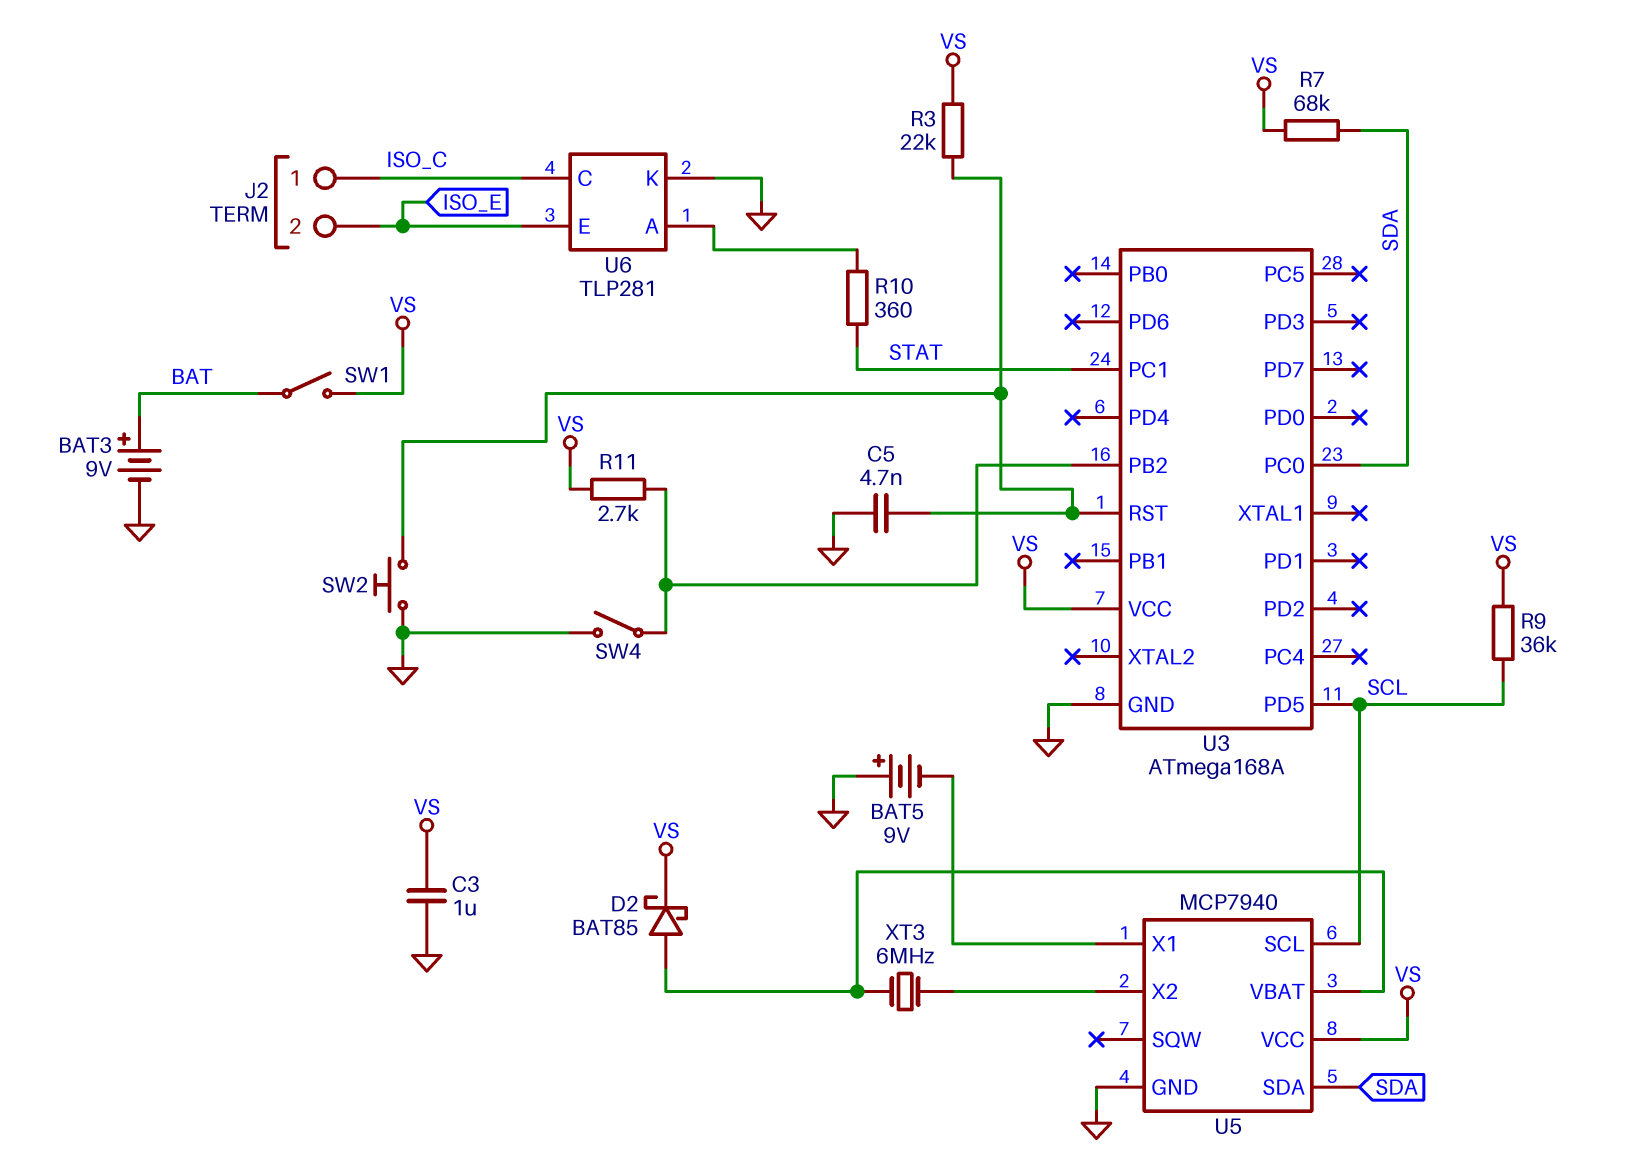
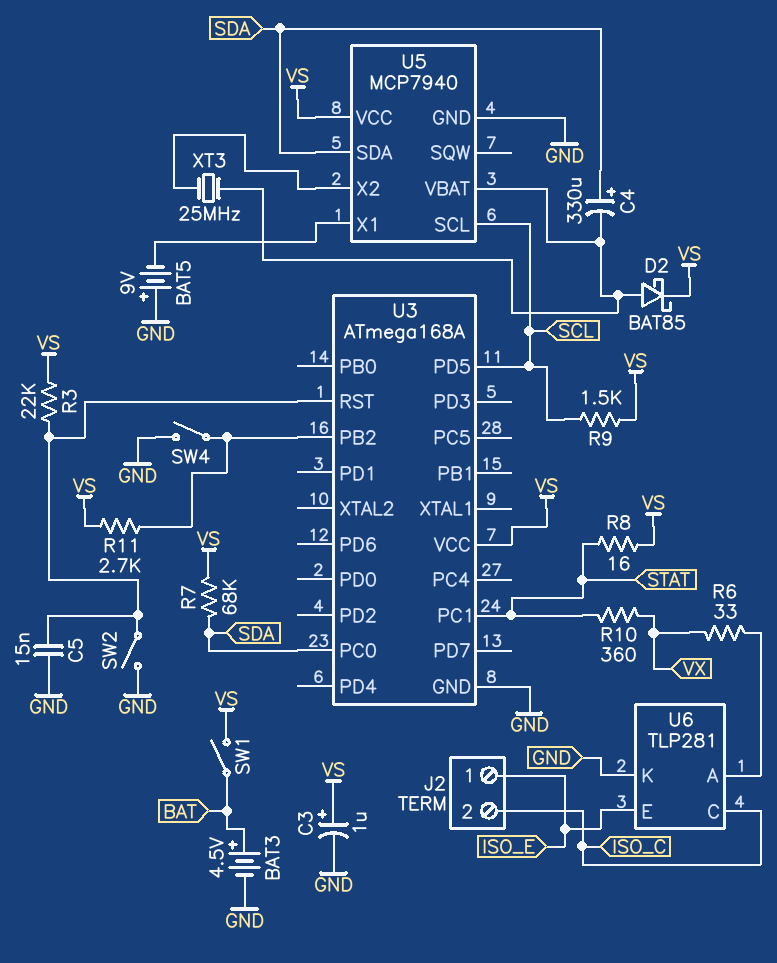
BAT3: 9V (plus BAT, minus GND) -> 4.5V (plus BAT, minus GND)
C3: 1uF (GND, VS) -> 1uF (plus VS, minus GND)
C4: none -> 330uF (plus SDA, minus U5/VBAT)
C5: 4.7nF (GND, U3/RST) -> 15nF (GND, U3/RST)
J2 pin 1: ISO_C -> ISO_E
J2 pin 2: ISO_E -> ISO_C
R6: none -> 33 (U6/A, VX)
R8: none -> 16 (STAT, VS)
R9: 36k (SCL, VS) -> 1.5k (SCL, VS)
R10: 360 (STAT, U6/A) -> 360 (STAT, VX)
SW2: button (GND, U3/RST) -> switch (GND, U3/RST)
XT3: 6MHz (U5/VBAT, U5/X2) -> 25MHz (U5/VBAT, U5/X2)

